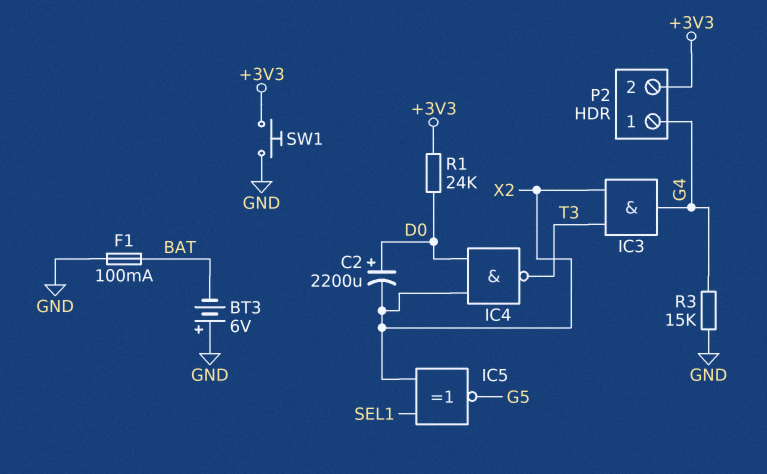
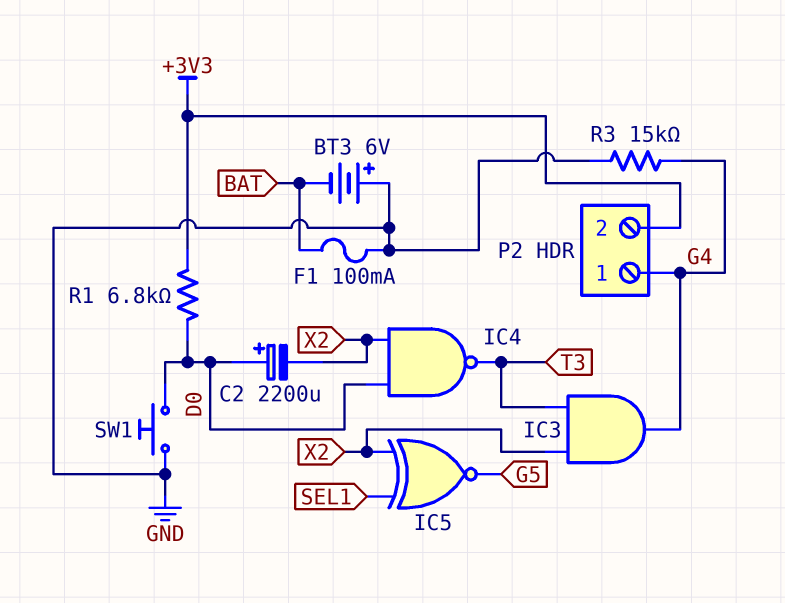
R1: 24k (+3V3, D0) -> 6.8k (+3V3, D0)
SW1: button (+3V3, GND) -> button (D0, GND)

